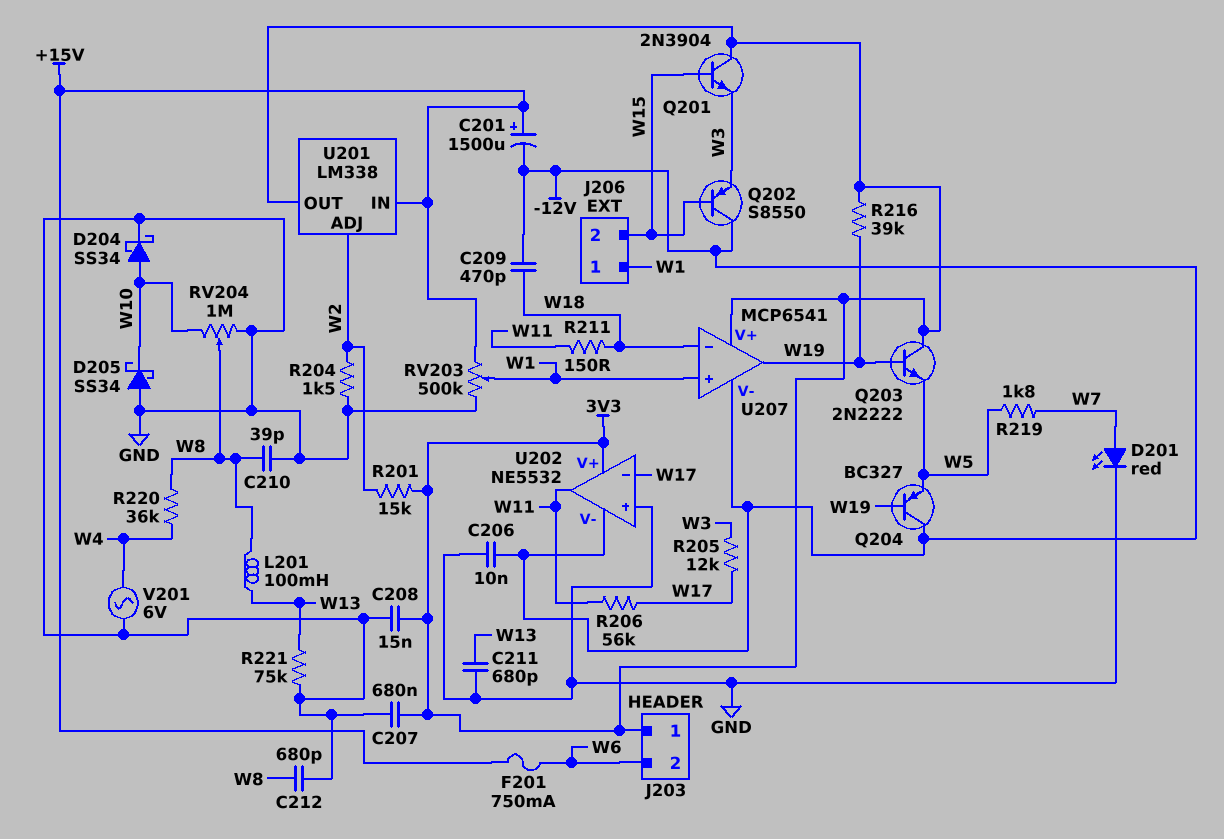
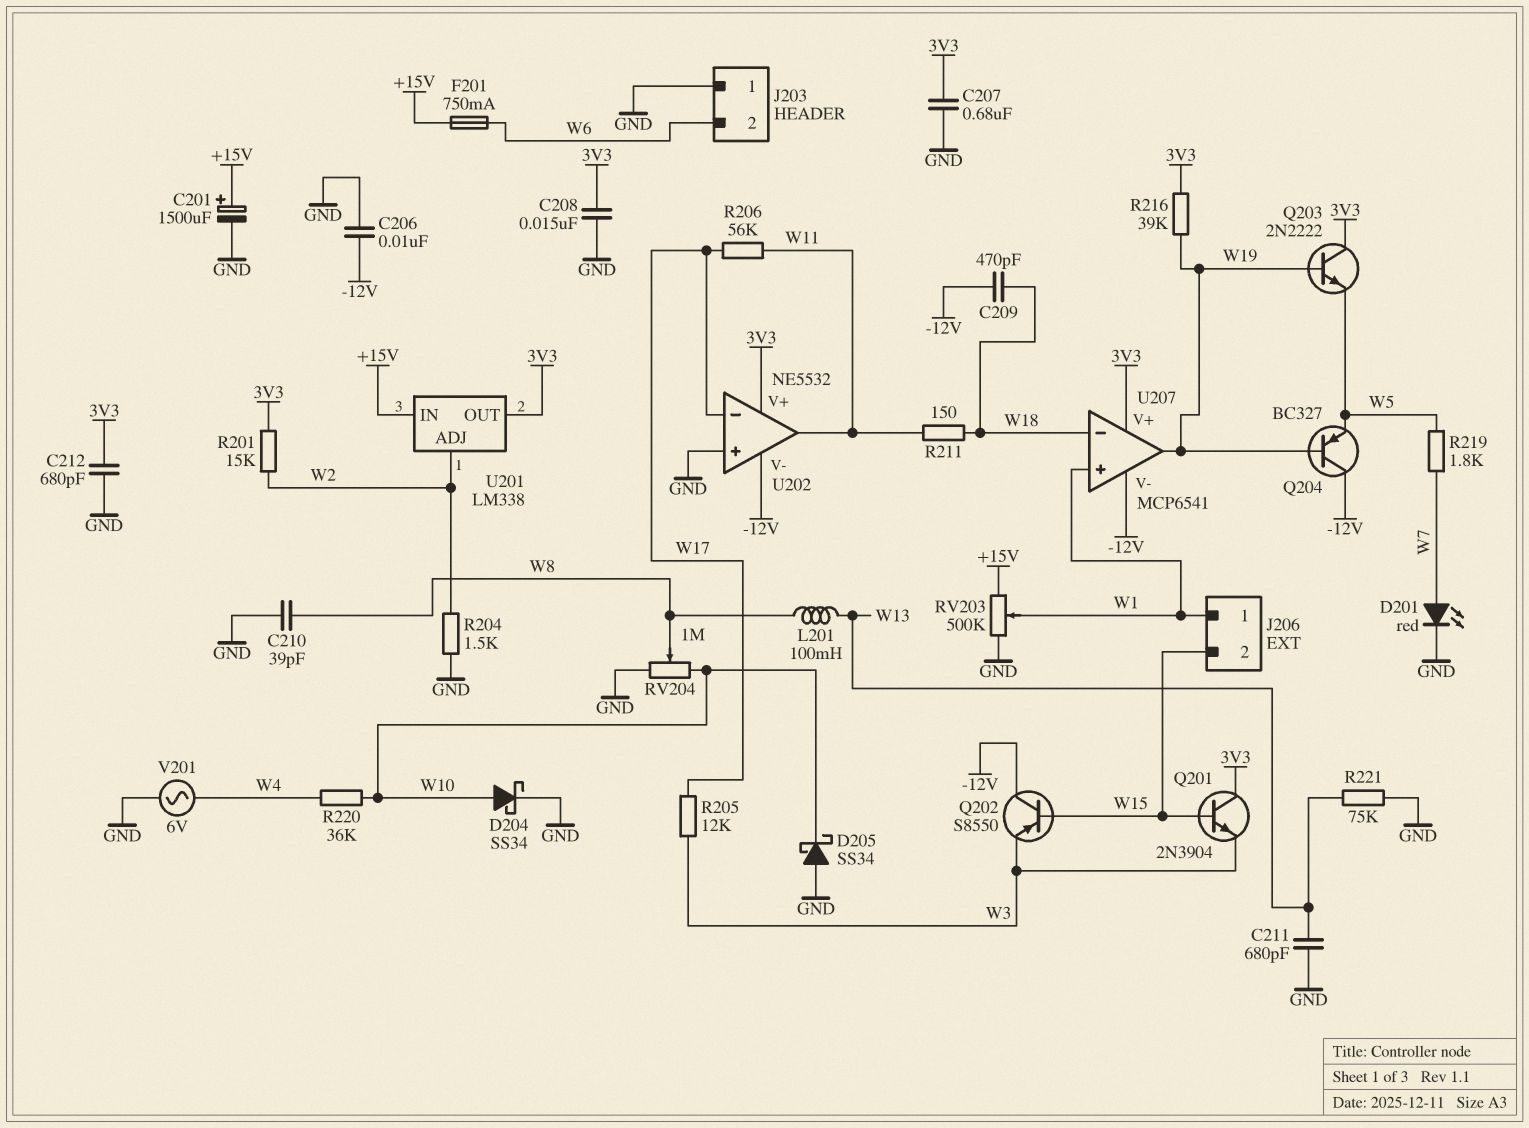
C201: 1500uF (plus +15V, minus -12V) -> 1500uF (plus +15V, minus GND)
C212: 680pF (GND, W8) -> 680pF (3V3, GND)
J203 pin 1: 3V3 -> GND
R220: 36k (W4, W8) -> 36k (W4, W10)

